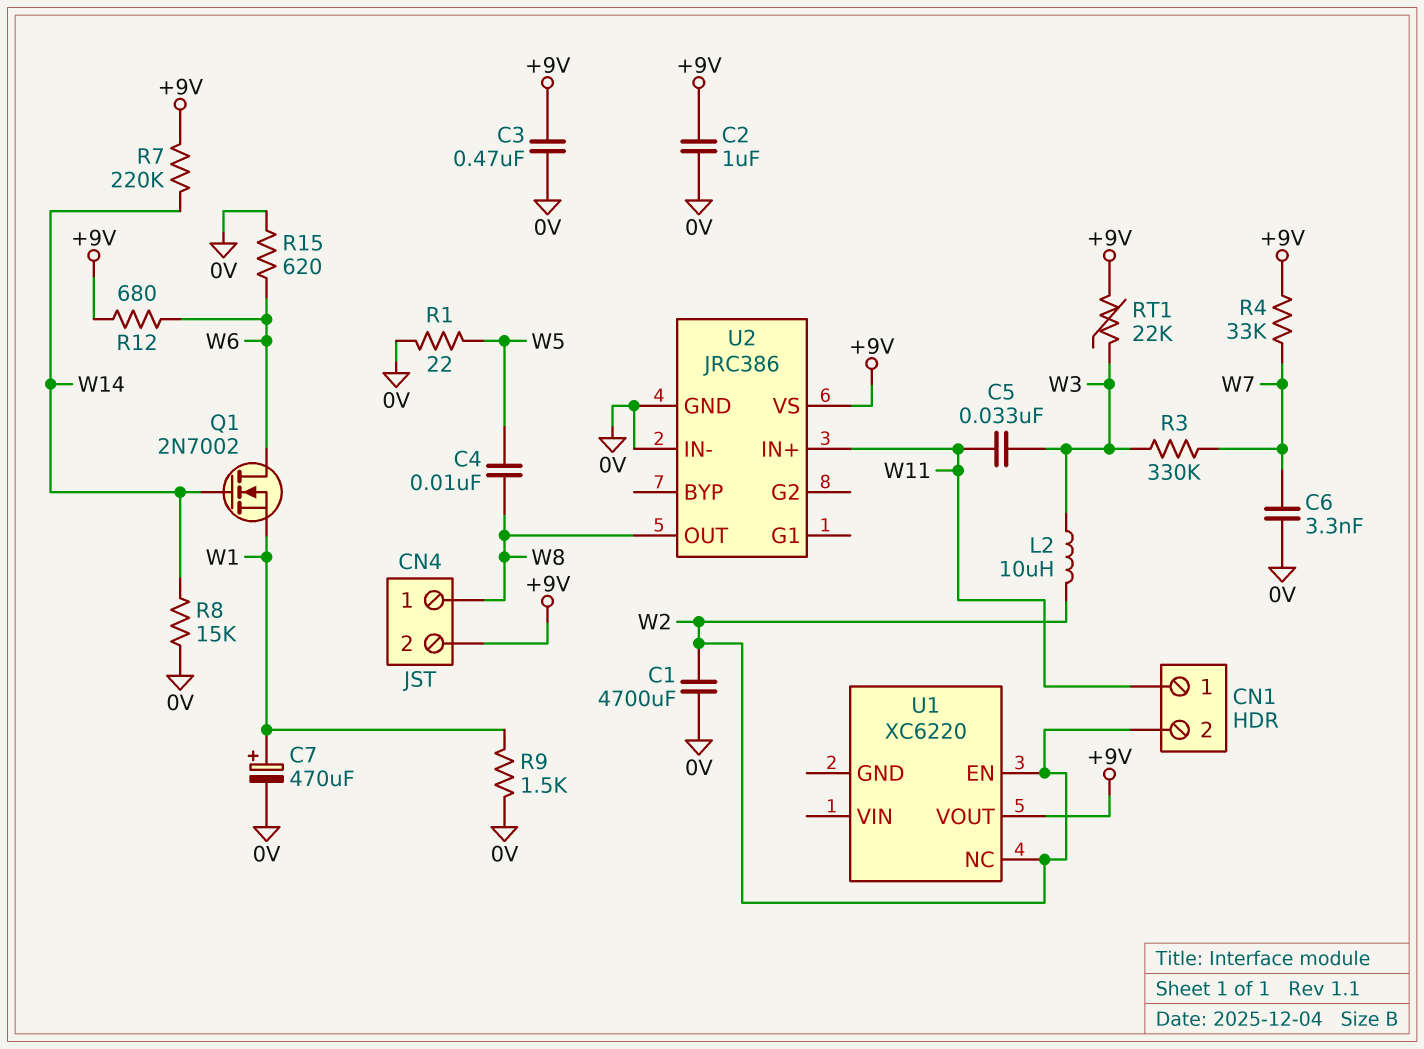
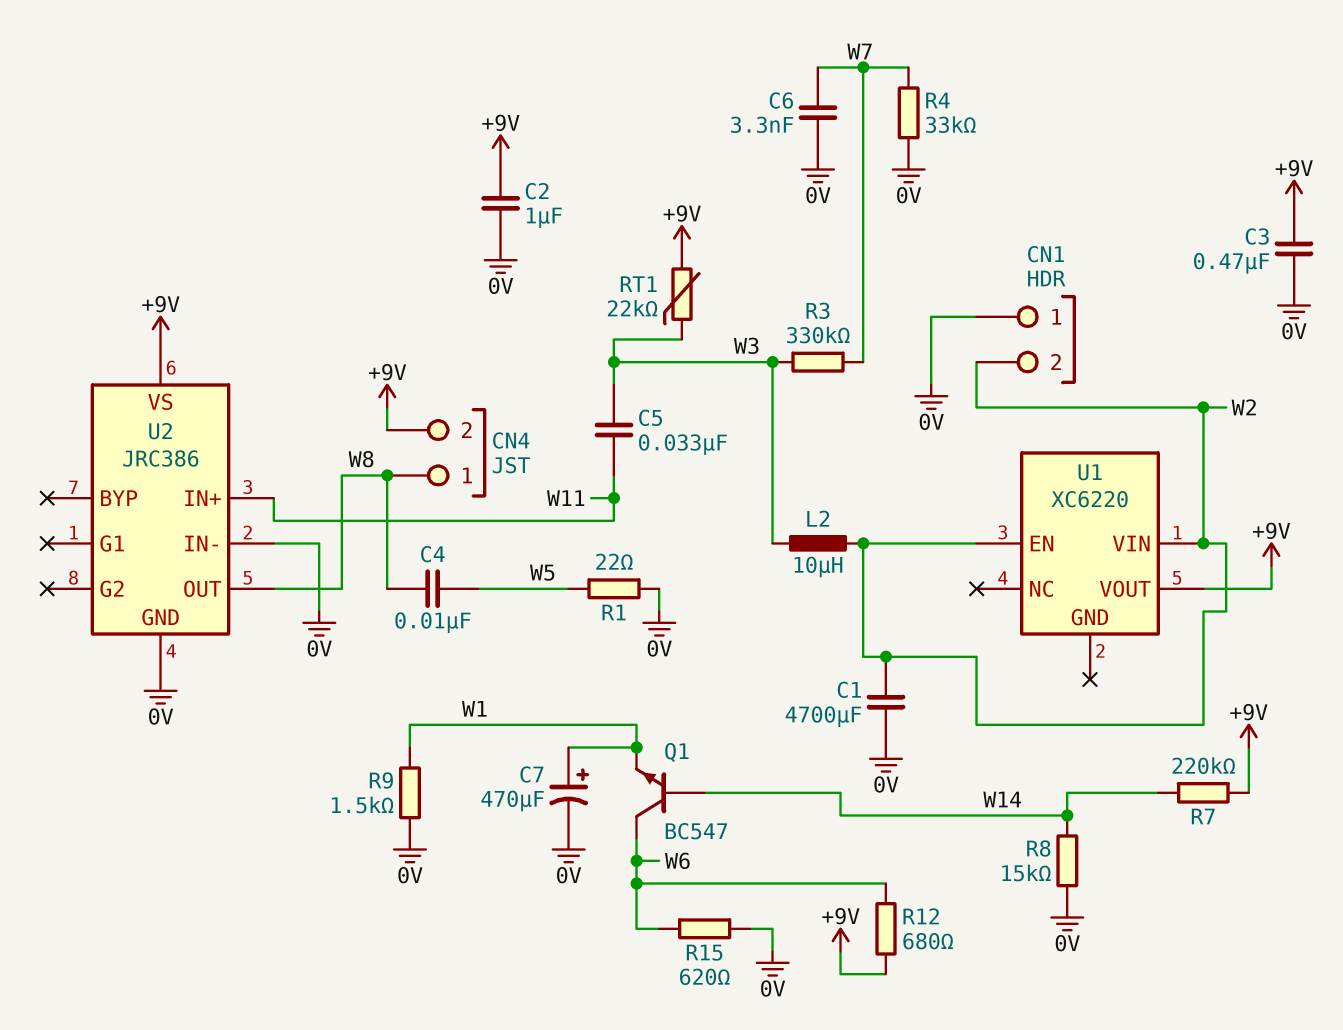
CN1 pin 1: W11 -> 0V
Q1: NMOS 2N7002 (G W14, D W6, S W1) -> NPN BC547 (B W14, C W6, E W1)
R4: 33k (+9V, W7) -> 33k (0V, W7)
U1 pin NC: W2 -> none
U1 pin VIN: none -> W2

